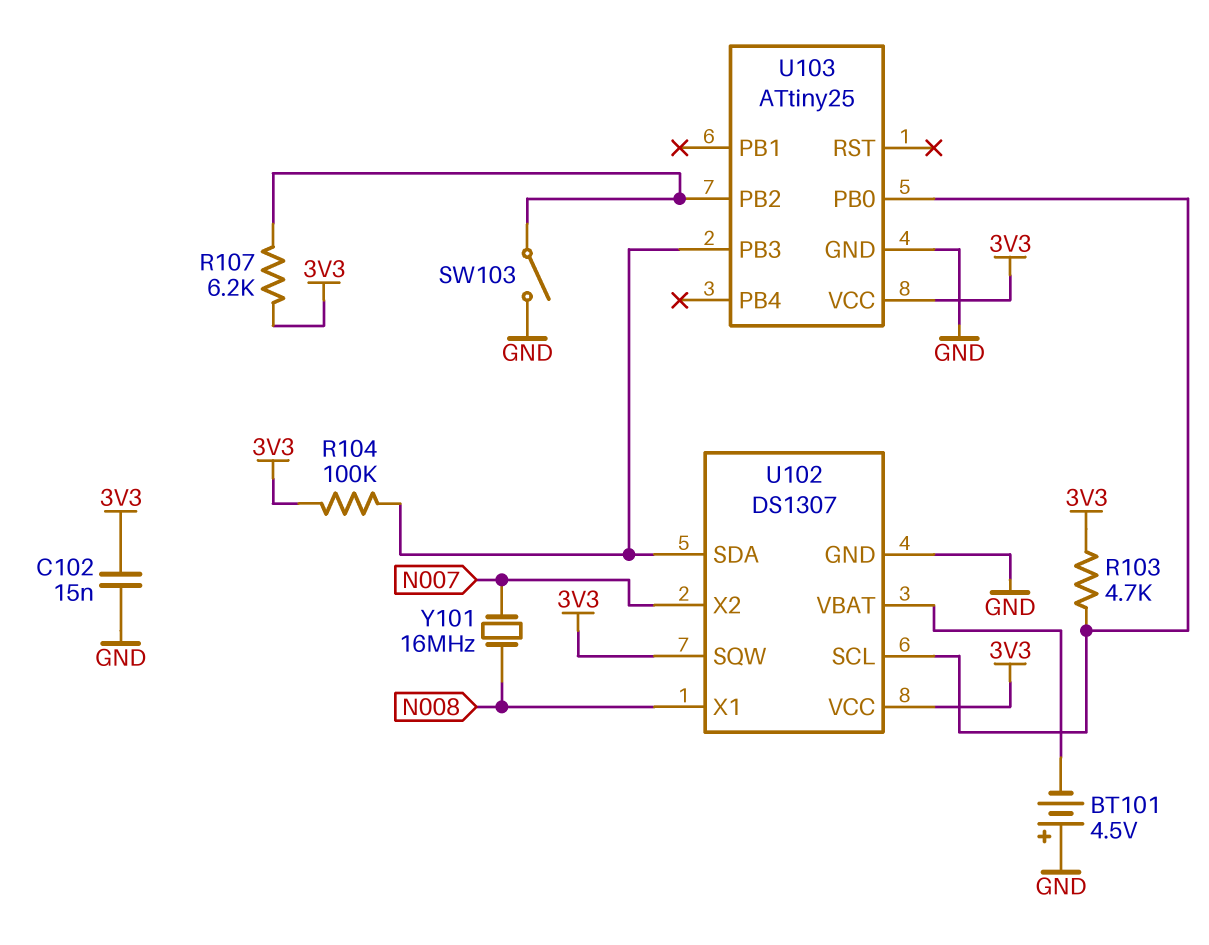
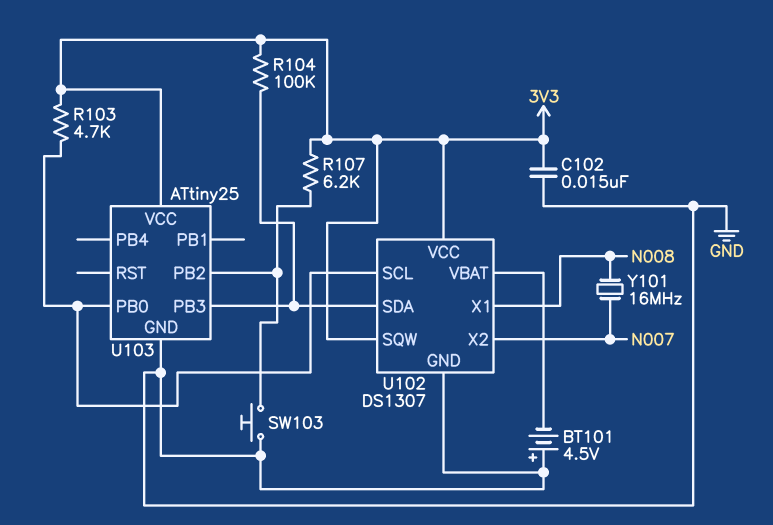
SW103: switch (GND, U103/PB2) -> button (GND, U103/PB2)

